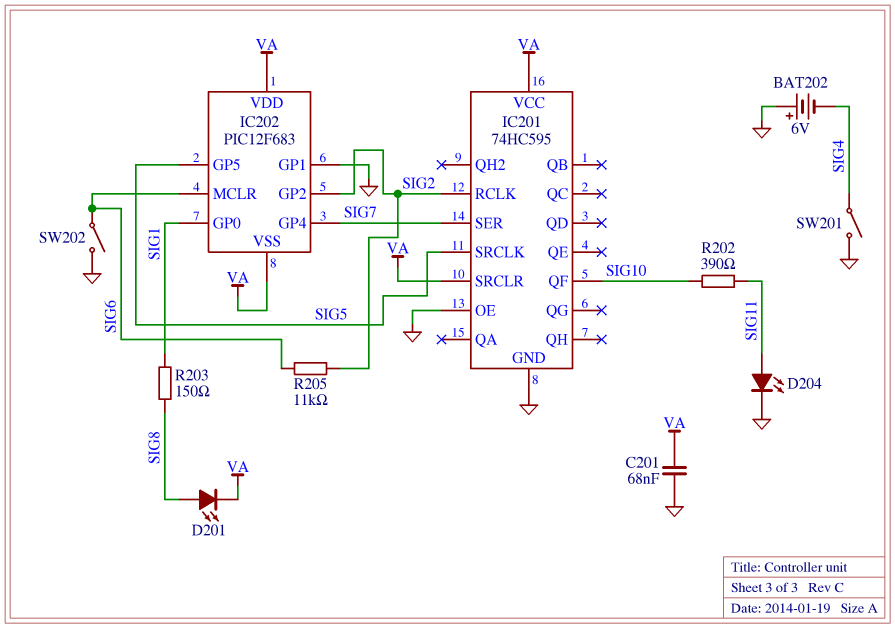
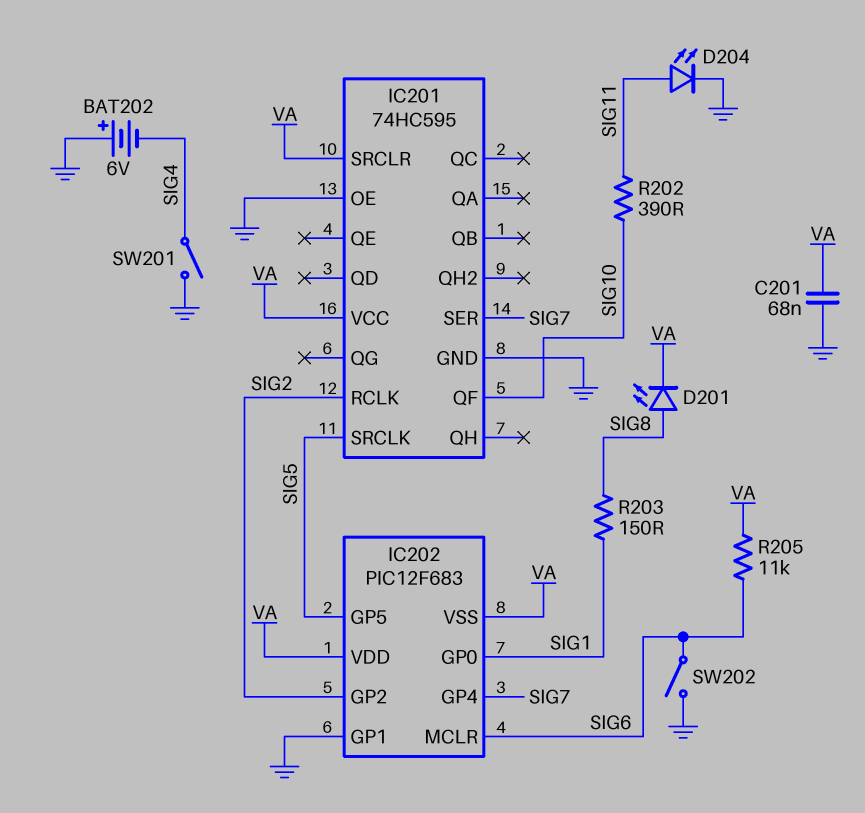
R205: 11k (SIG2, SIG6) -> 11k (SIG6, VA)

